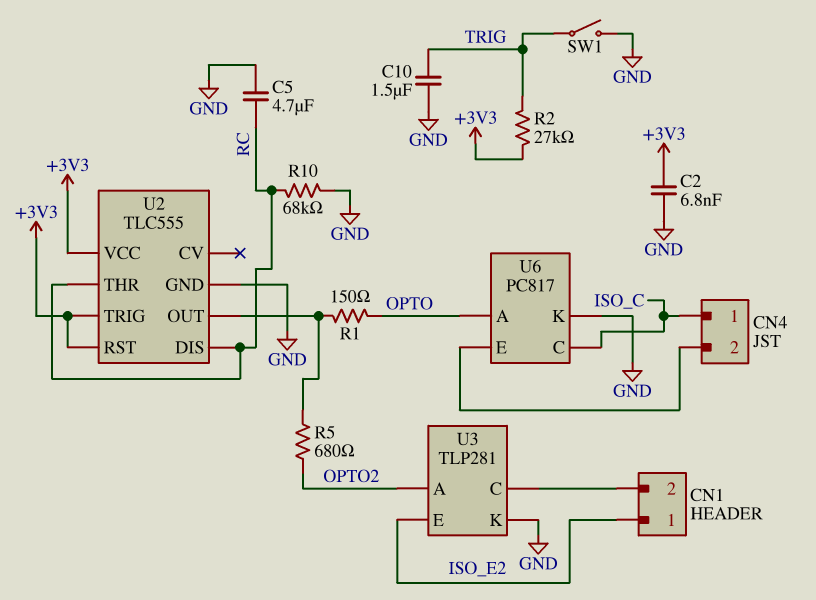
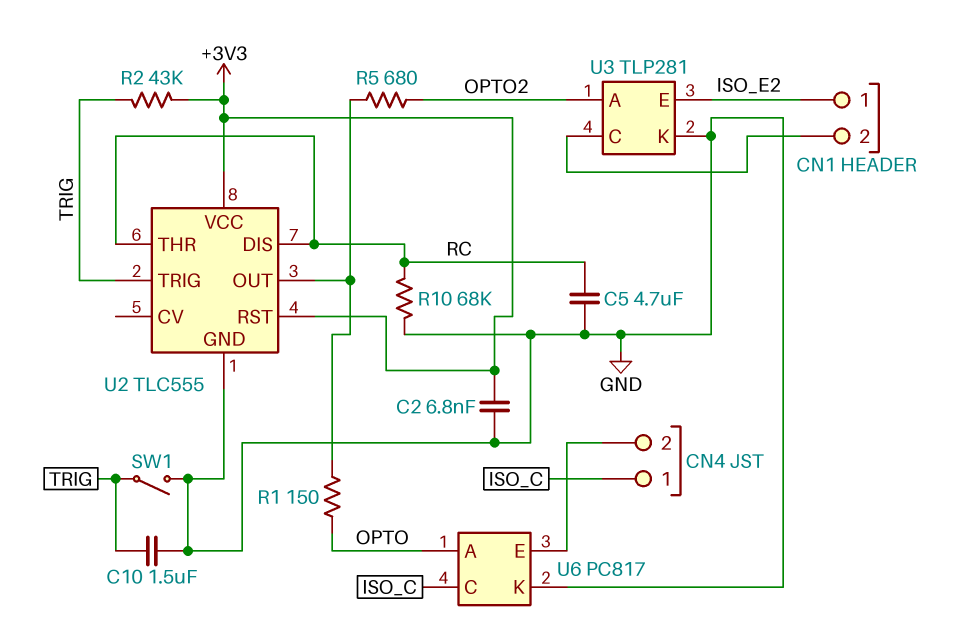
R2: 27k (+3V3, TRIG) -> 43k (+3V3, TRIG)
U2 pin TRIG: +3V3 -> TRIG

